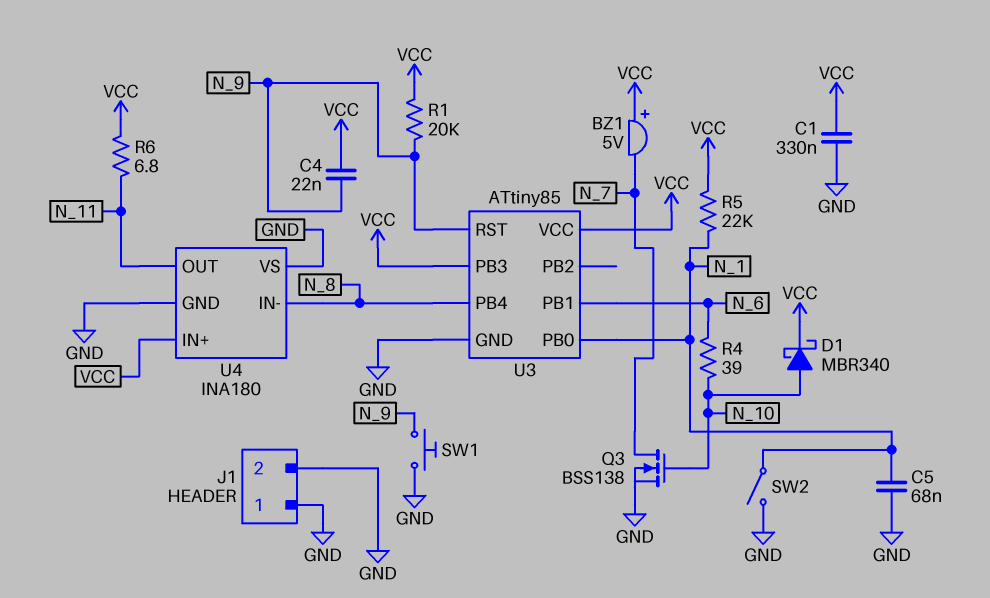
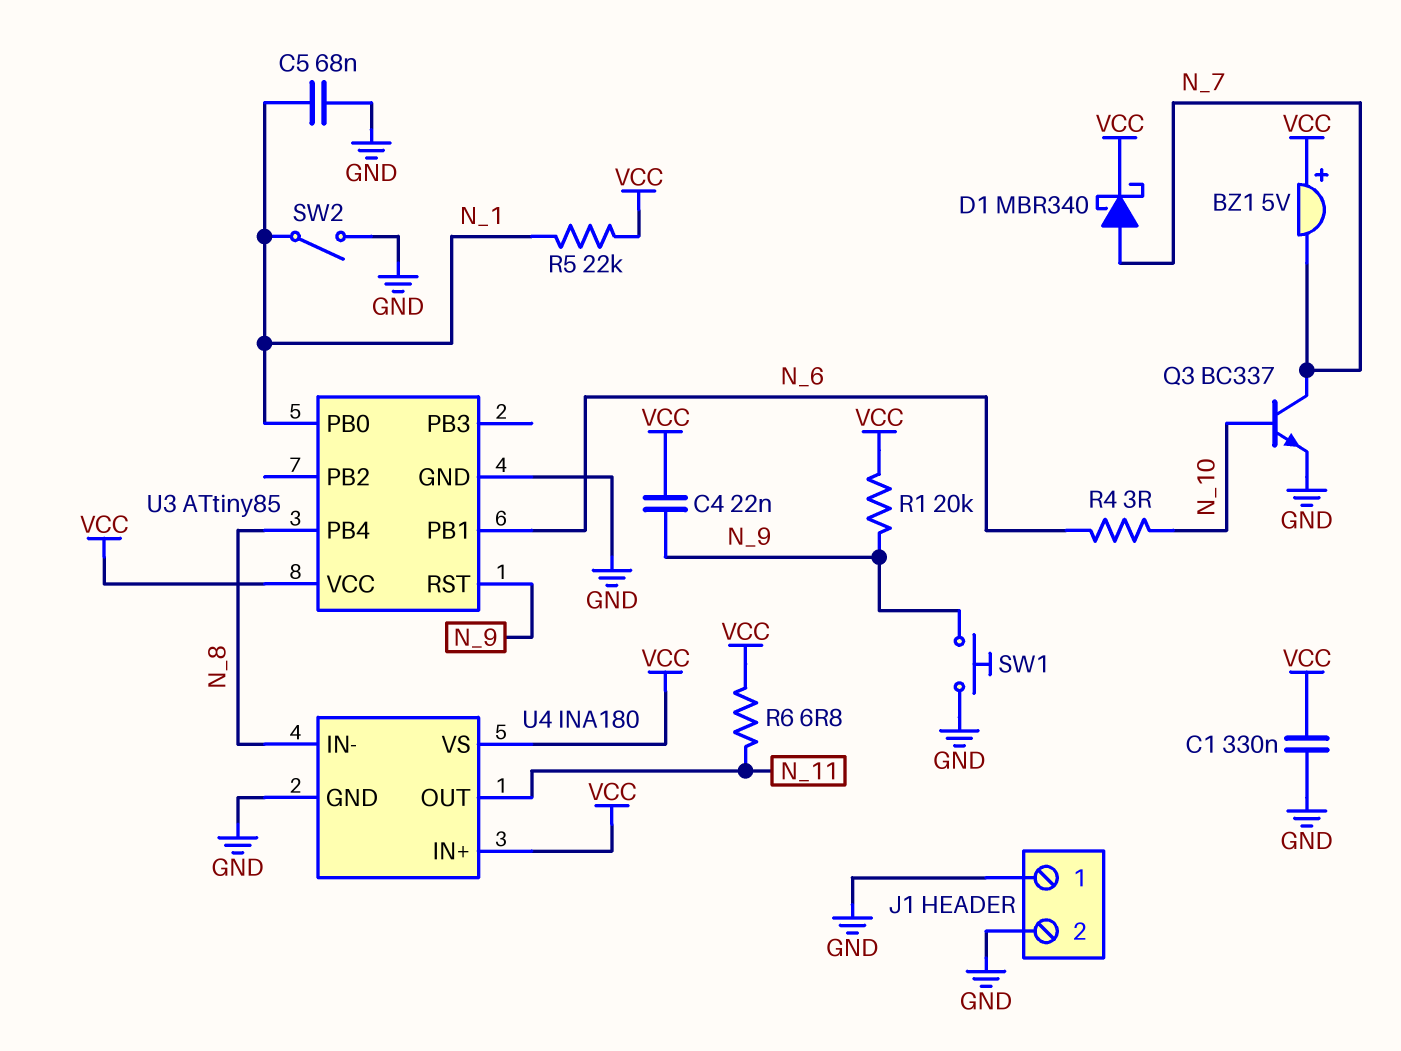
D1: schottky MBR340 (A N_10, K VCC) -> schottky MBR340 (A N_7, K VCC)
Q3: NMOS BSS138 (G N_10, D N_7, S GND) -> NPN BC337 (B N_10, C N_7, E GND)
R4: 39 (N_6, N_10) -> 3 (N_6, N_10)
U3 pin PB3: VCC -> none
U4 pin VS: GND -> VCC

